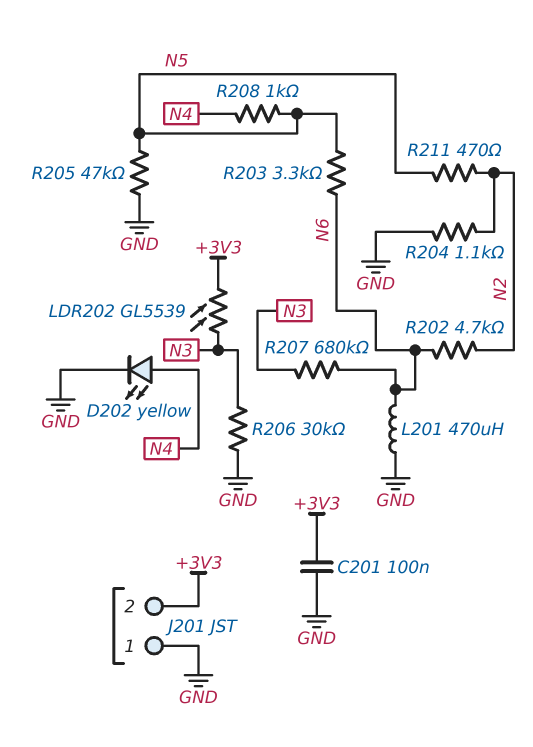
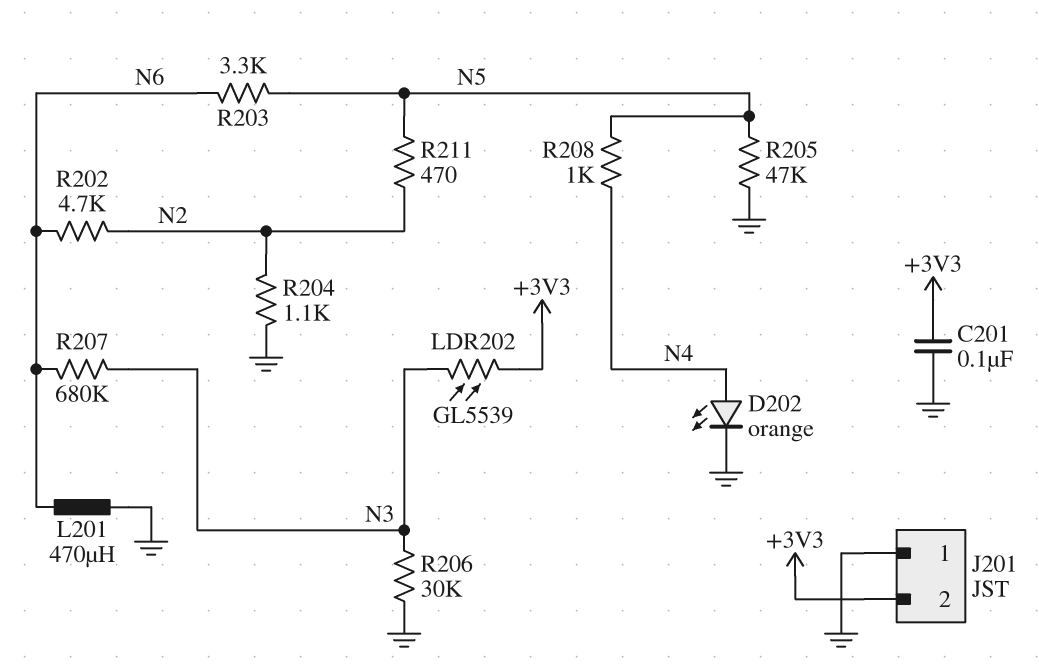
D202: LED yellow (A N4, K GND) -> LED orange (A N4, K GND)

